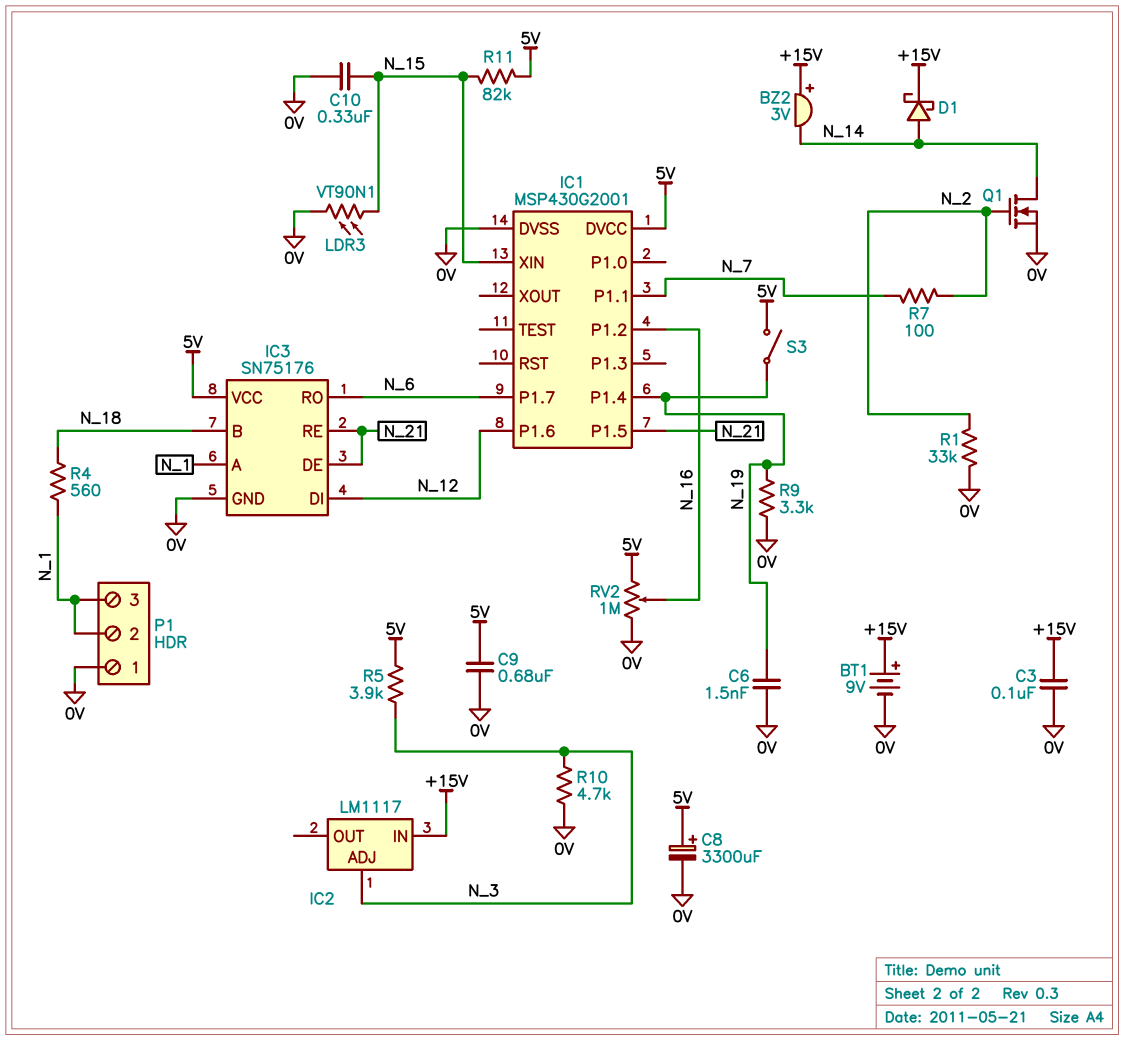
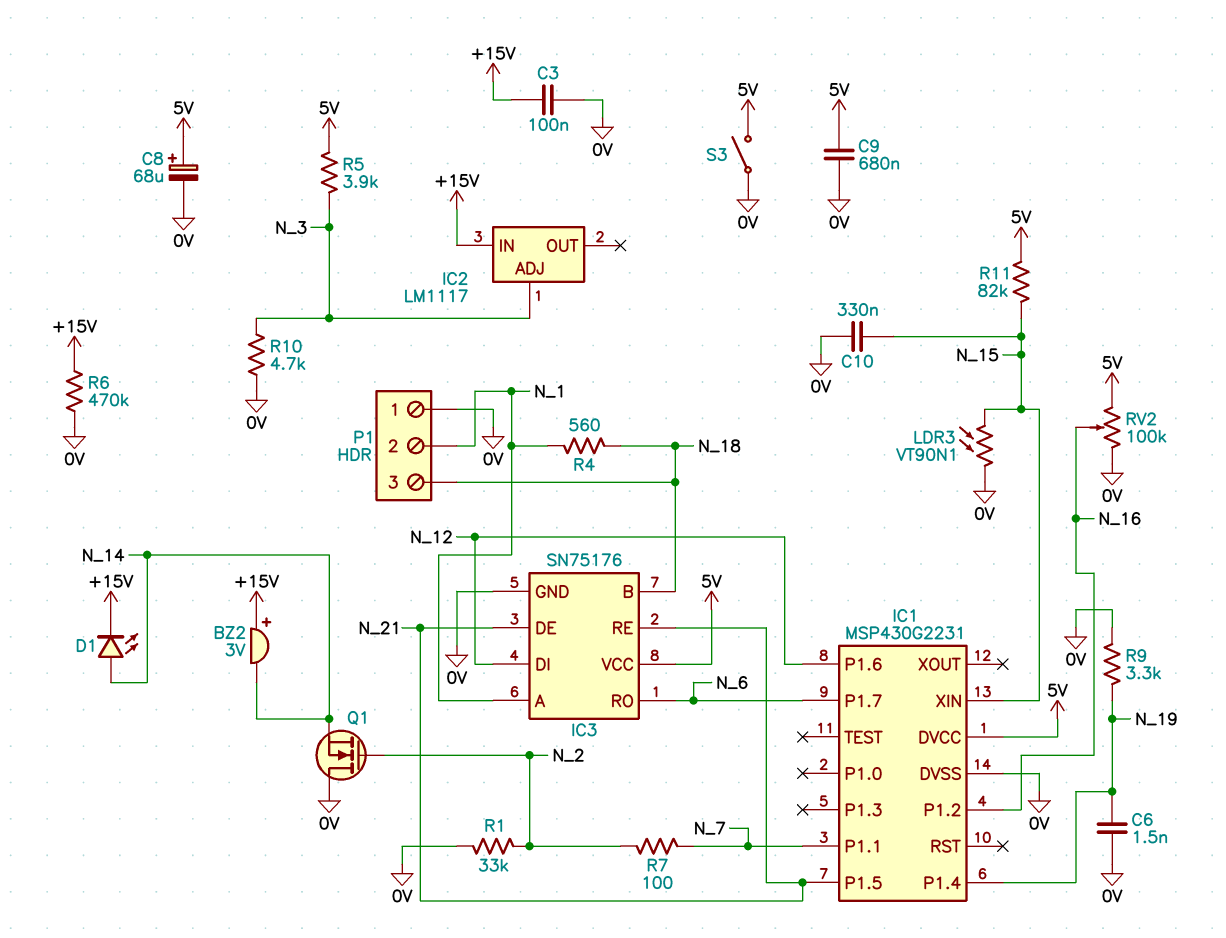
BT1: 9V (plus +15V, minus 0V) -> none
C8: 3300uF (plus 5V, minus 0V) -> 68uF (plus 5V, minus 0V)
D1: schottky (A N_14, K +15V) -> LED (A N_14, K +15V)
IC1: MSP430G2001 -> MSP430G2231
P1 pin 3: N_1 -> N_18
Q1: NMOS (G N_2, D N_14, S 0V) -> NMOS (G N_2, D 0V, S N_14)
R6: none -> 470k (+15V, 0V)
RV2: 1M (0V, 5V, wiper N_16) -> 100k (0V, 5V, wiper N_16)
S3: switch (5V, N_19) -> switch (0V, 5V)

